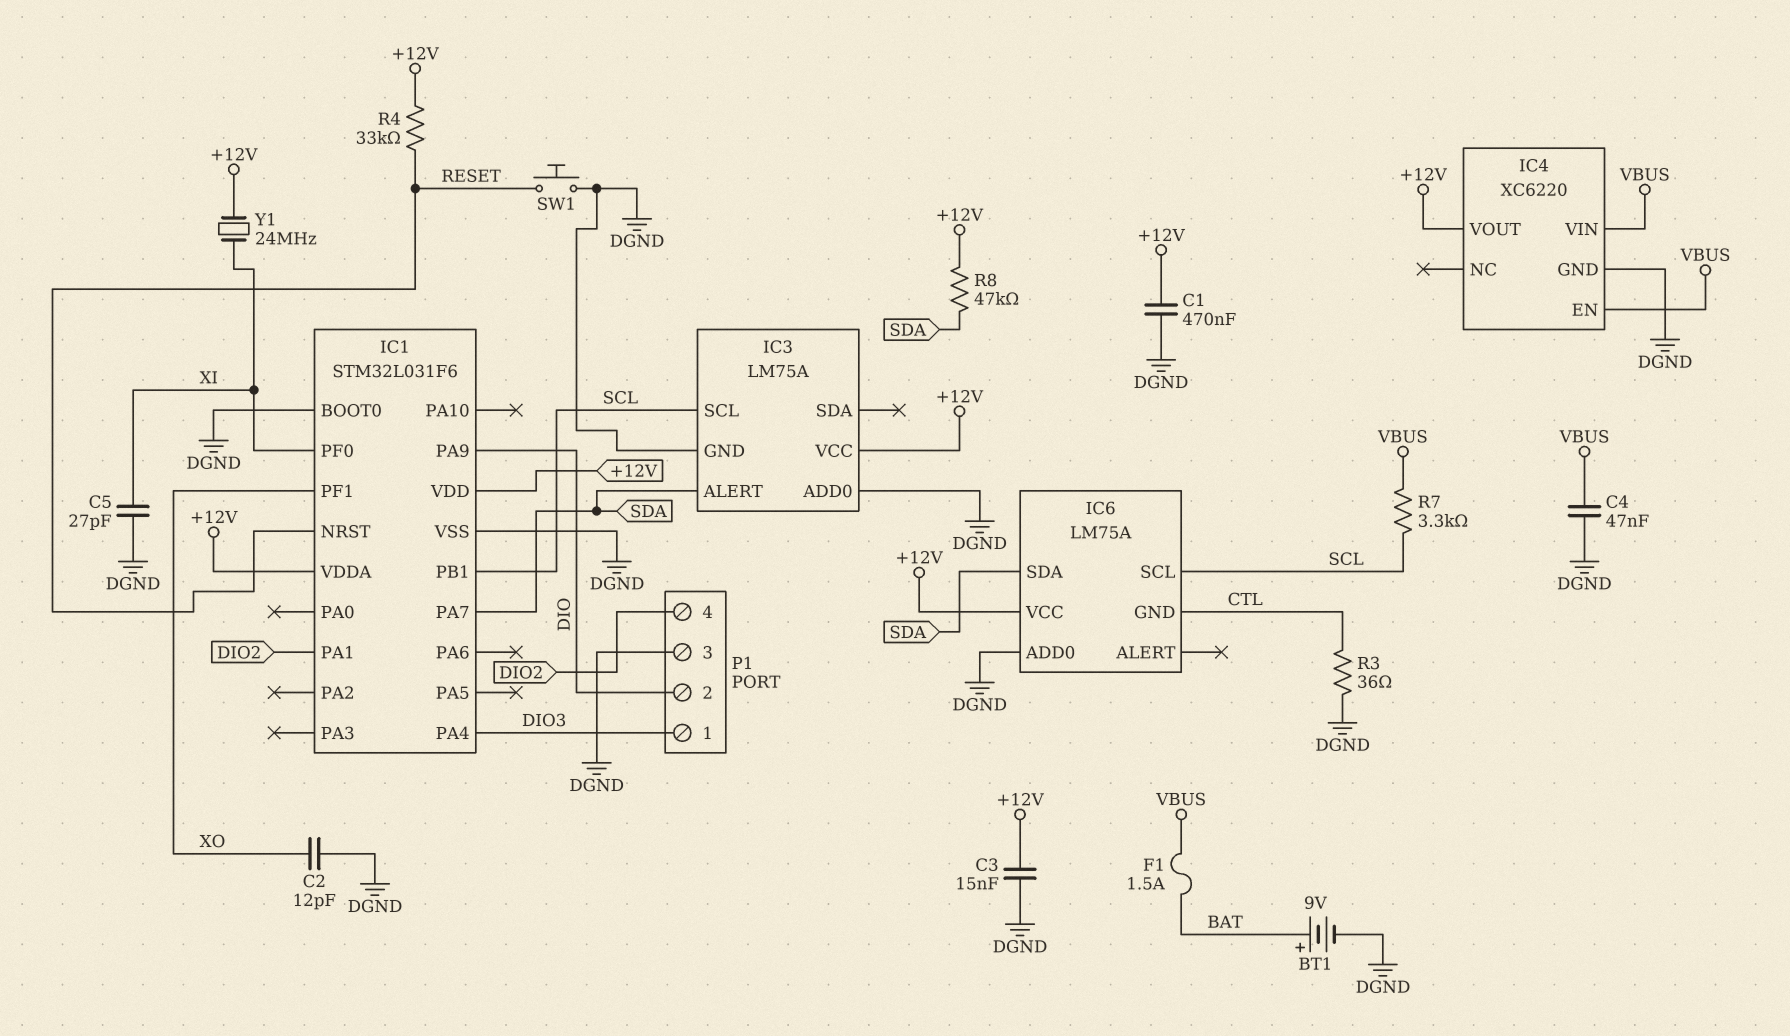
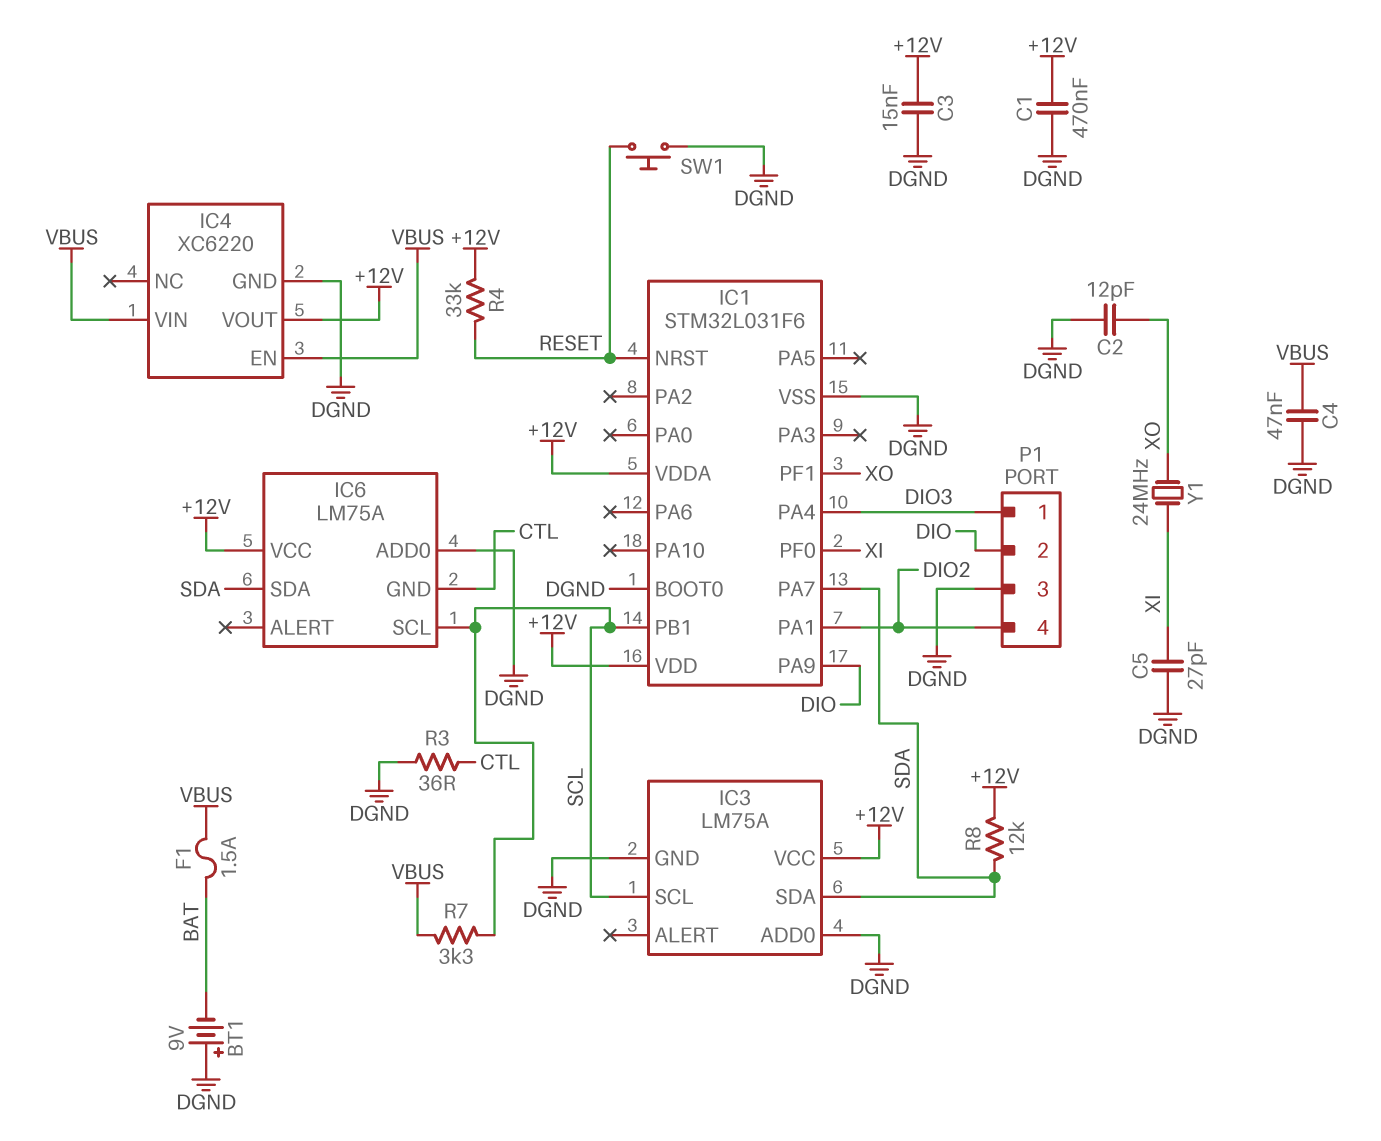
BT1: 9V (plus BAT, minus DGND) -> 9V (plus DGND, minus BAT)
IC3 pin ALERT: SDA -> none
IC3 pin SDA: none -> SDA
R8: 47k (+12V, SDA) -> 12k (+12V, SDA)
Y1: 24MHz (+12V, XI) -> 24MHz (XI, XO)

